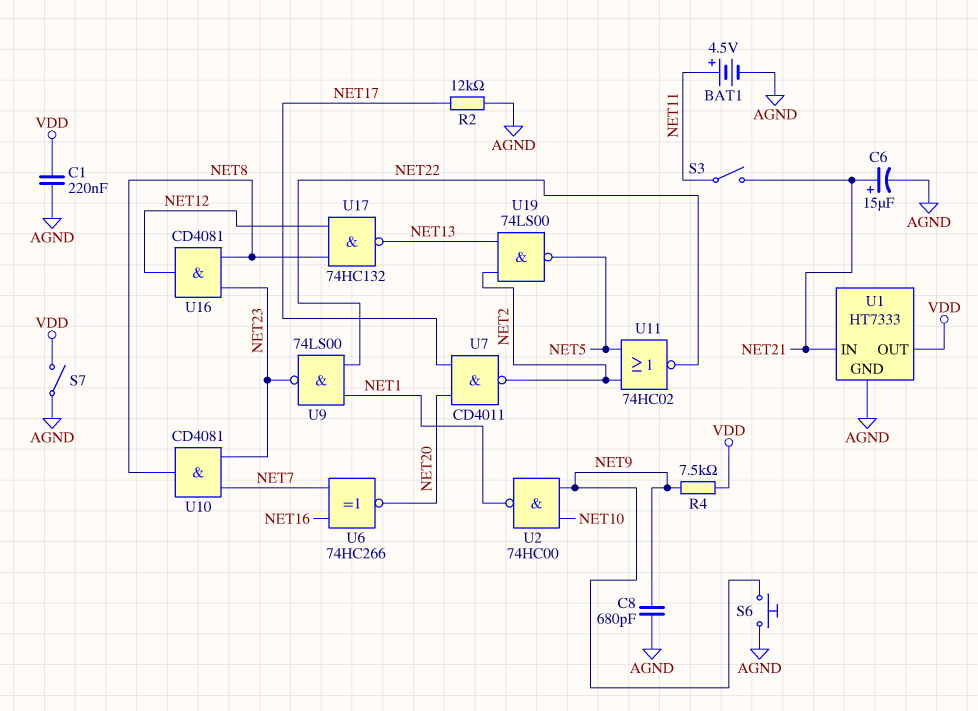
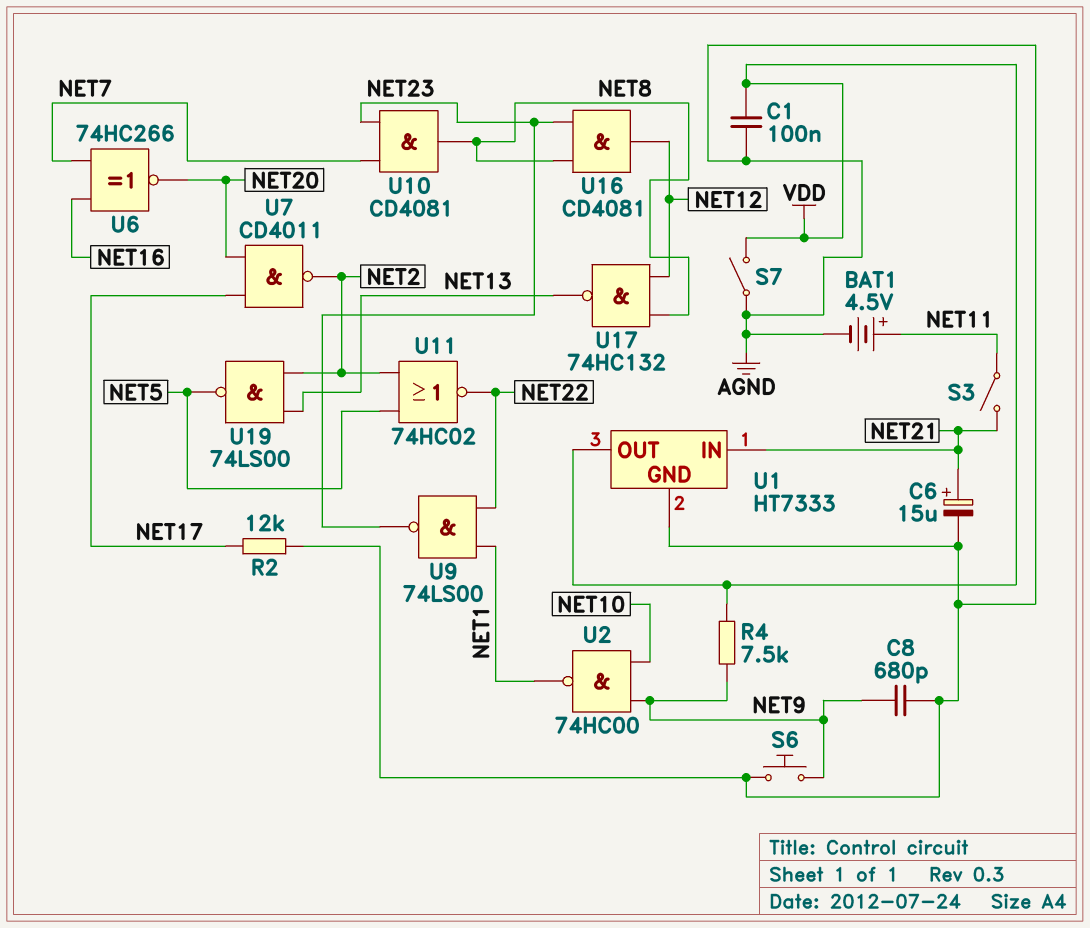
C1: 220nF (AGND, VDD) -> 100nF (AGND, VDD)

